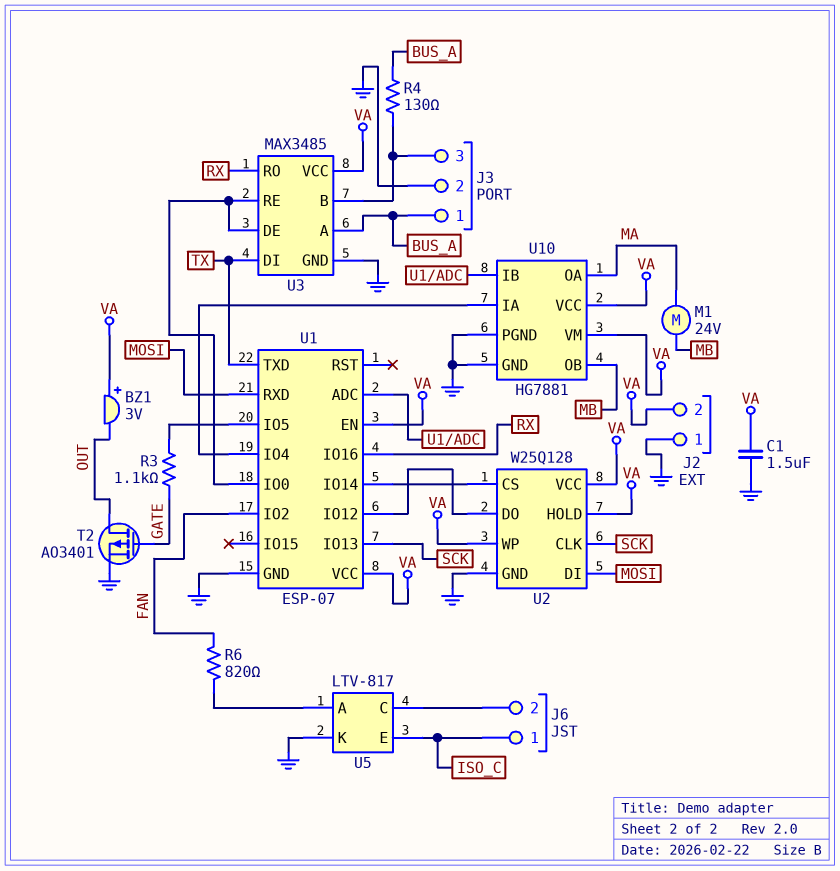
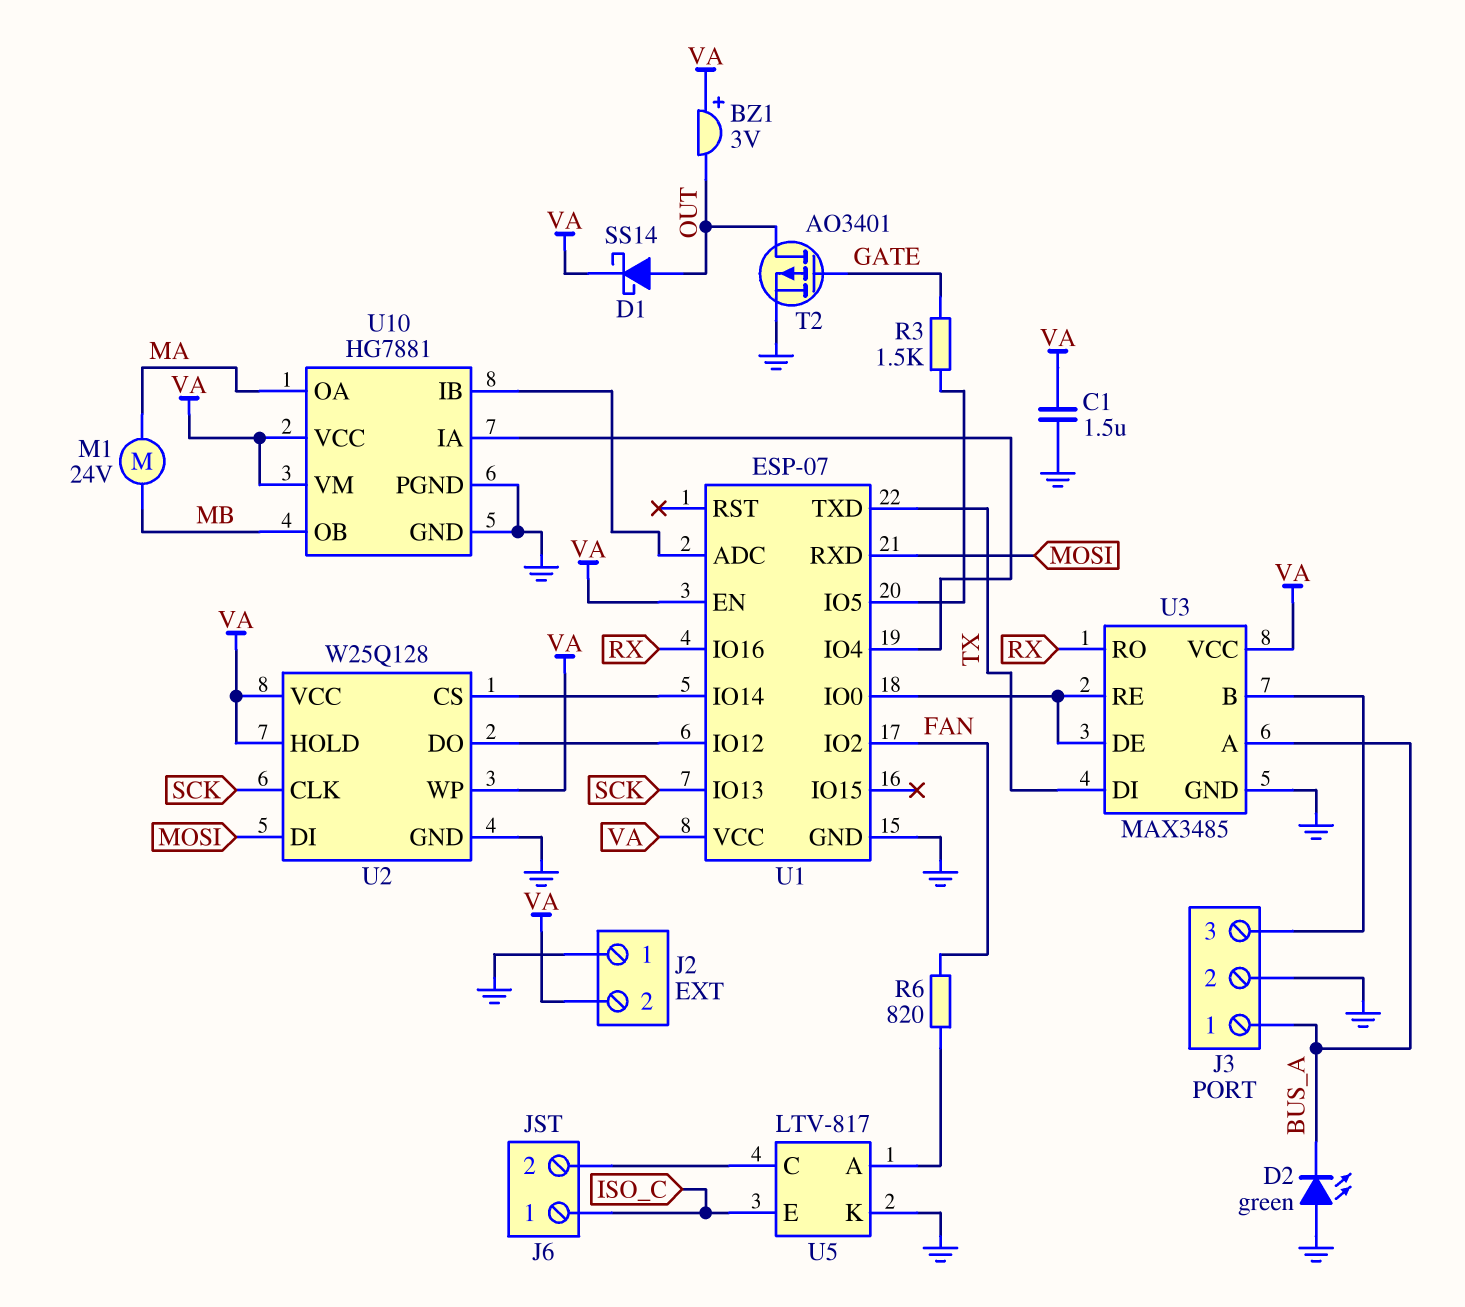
D1: none -> schottky SS14 (A OUT, K VA)
D2: none -> LED green (A GND, K BUS_A)
R3: 1.1k (GATE, U1/IO5) -> 1.5k (GATE, U1/IO5)
R4: 130 (BUS_A, J3/3) -> none

